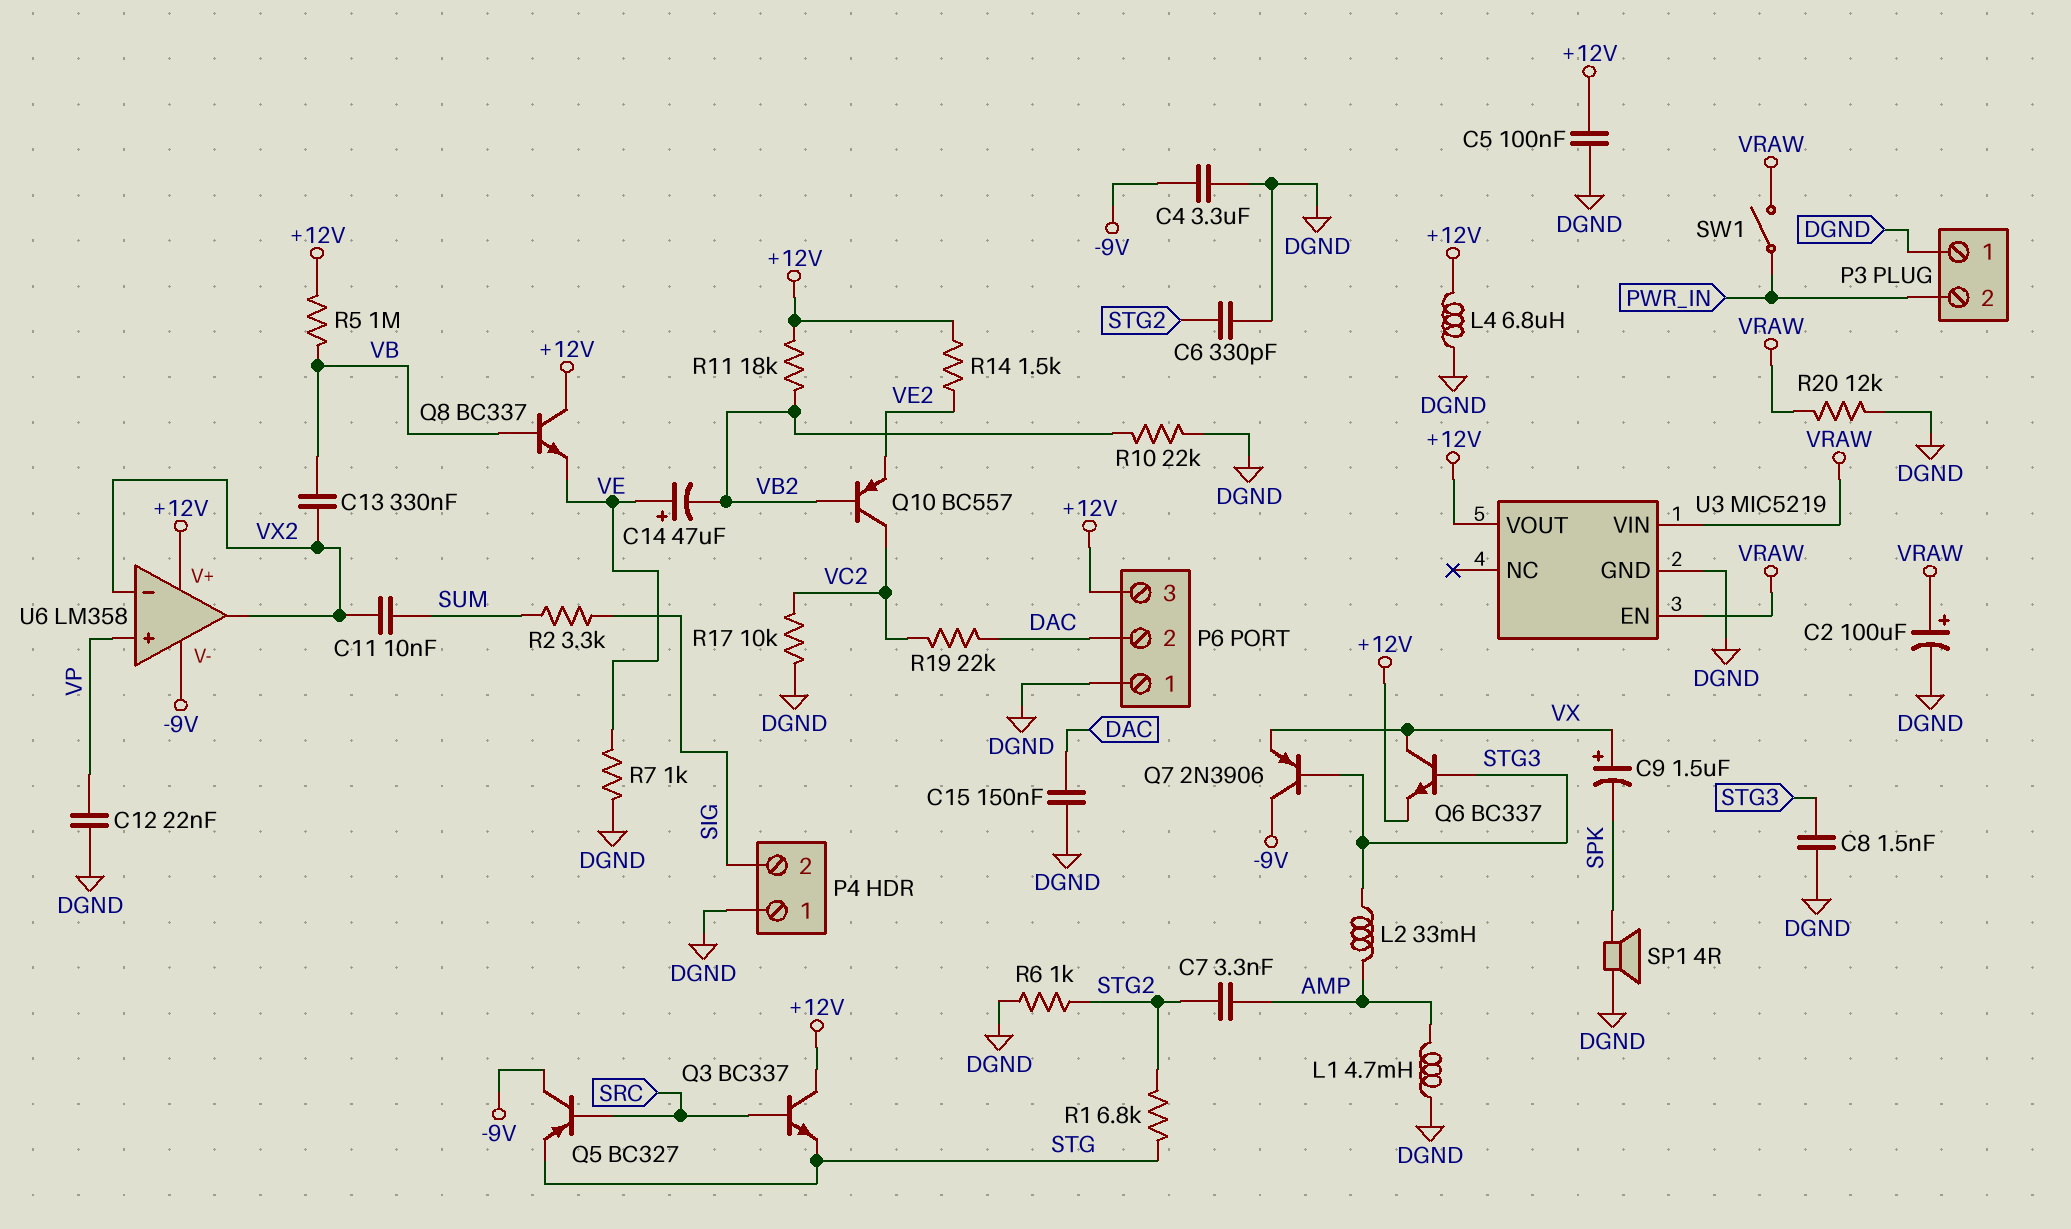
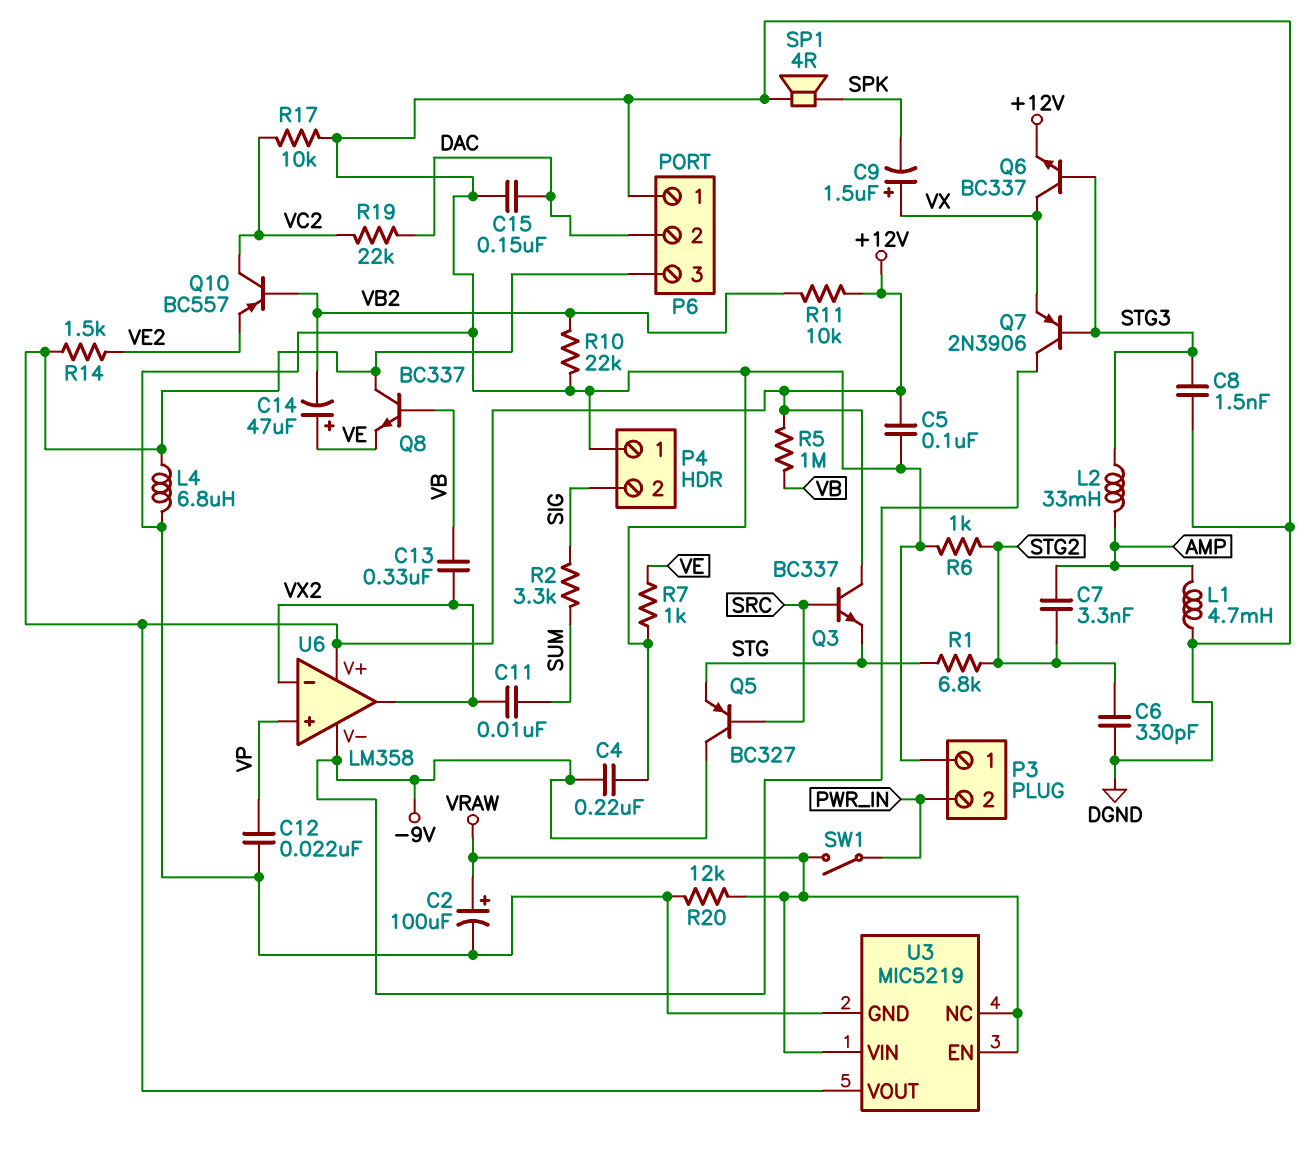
C4: 3.3uF (-9V, DGND) -> 220nF (-9V, DGND)
R11: 18k (+12V, VB2) -> 10k (+12V, VB2)
U3 pin NC: none -> VRAW

